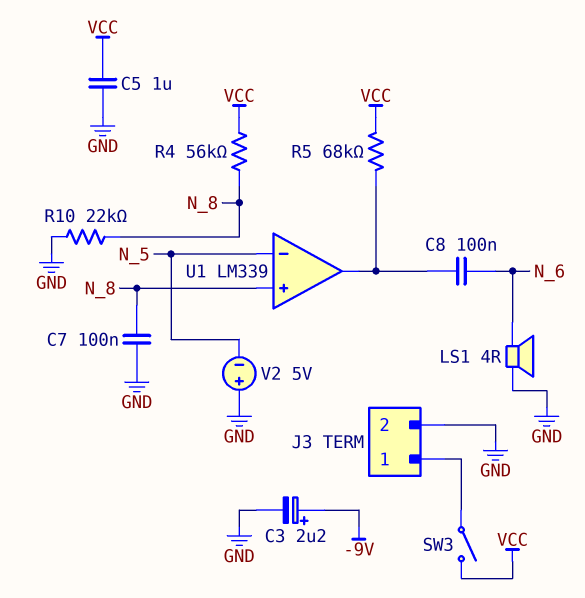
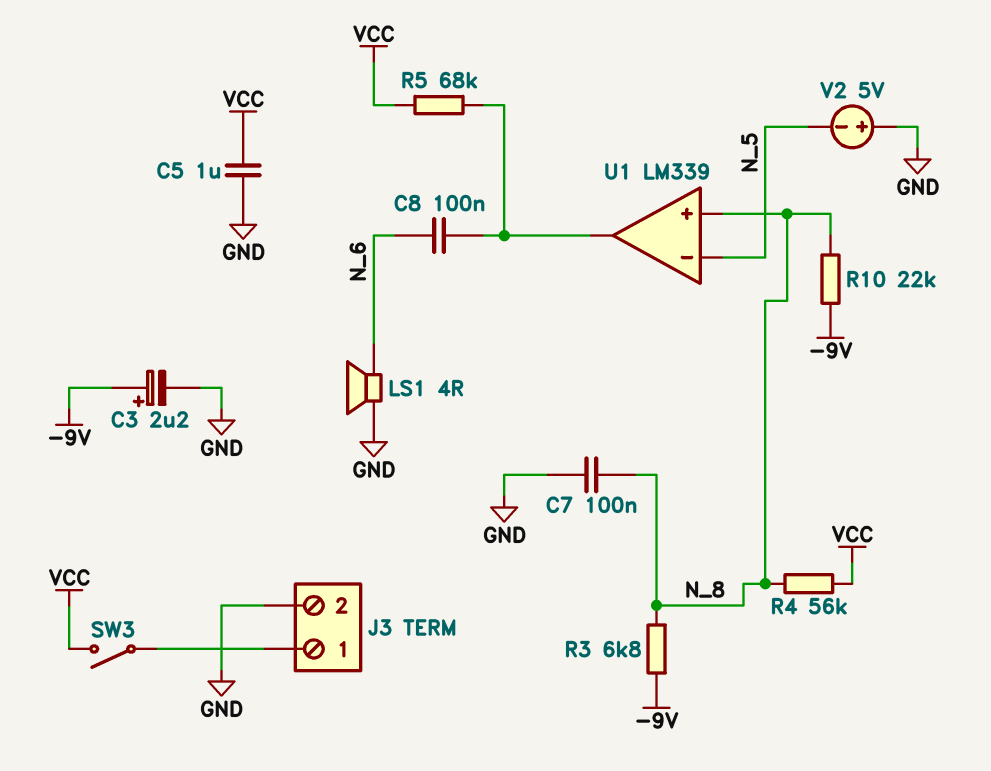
R3: none -> 6.8k (-9V, N_8)
R10: 22k (GND, N_8) -> 22k (-9V, N_8)

